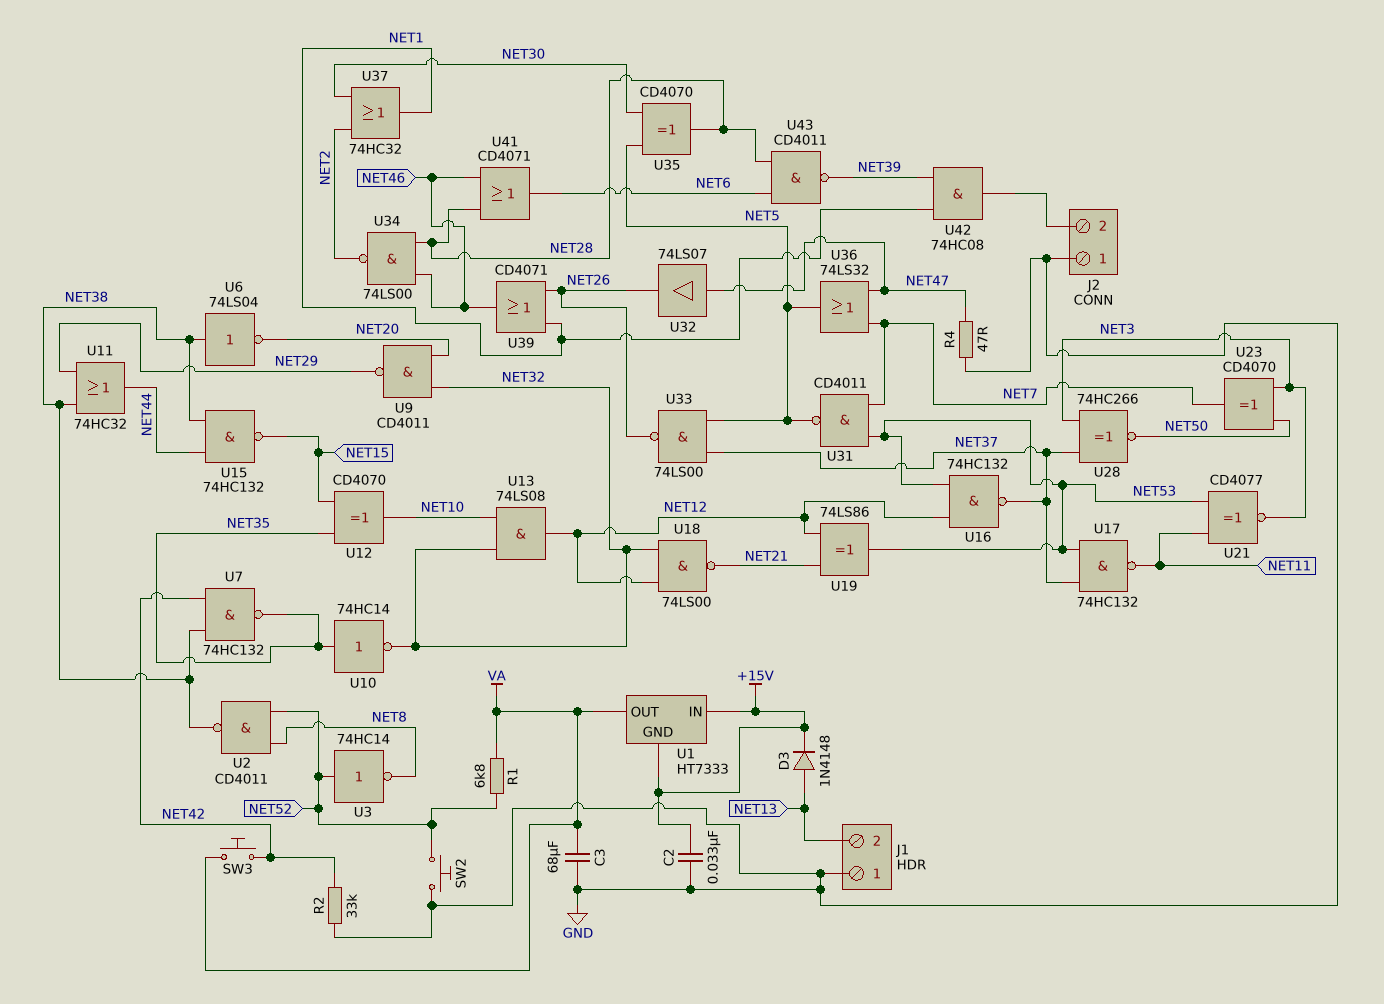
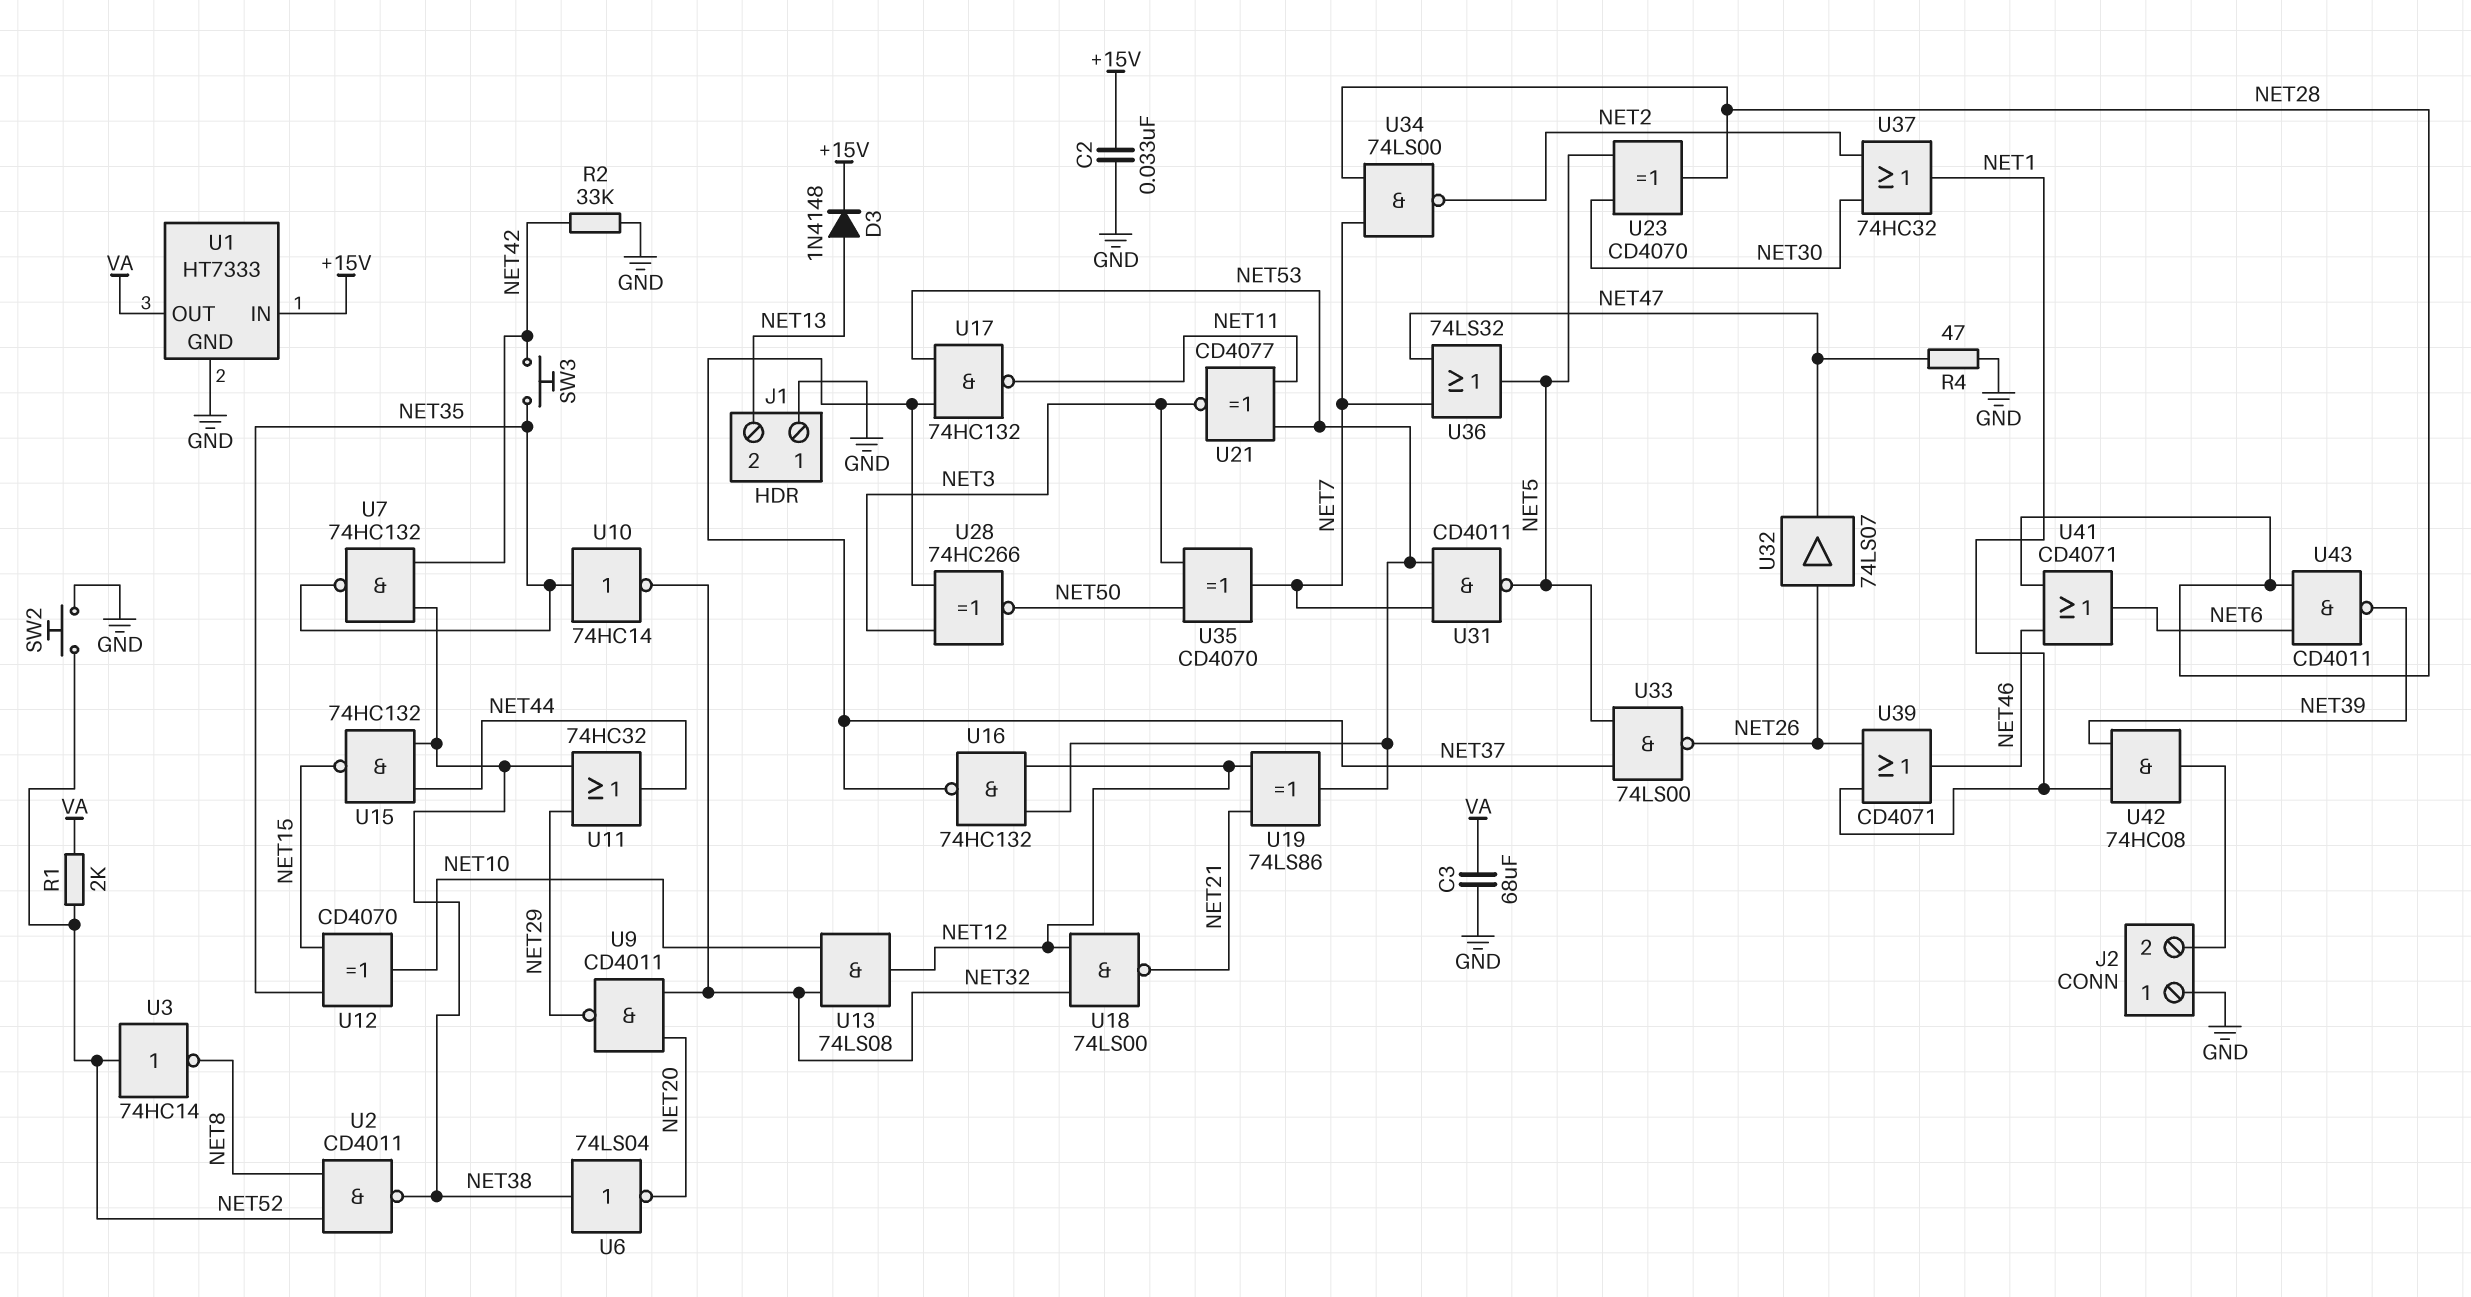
R1: 6.8k (NET52, VA) -> 2k (NET52, VA)
SW3: button (NET42, VA) -> button (NET35, NET42)
U1 pin GND: +15V -> GND
U23: XOR CD4070 (in NET3, in NET50, out NET7) -> XOR CD4070 (in NET5, in NET30, out NET28)
U32: buffer 74LS07 (in NET47, out NET26) -> buffer 74LS07 (in NET26, out NET47)
U34: NAND 74LS00 (in NET28, in NET46, out NET2) -> NAND 74LS00 (in NET7, in NET28, out NET2)
U35: XOR CD4070 (in NET5, in NET30, out NET28) -> XOR CD4070 (in NET3, in NET50, out NET7)

